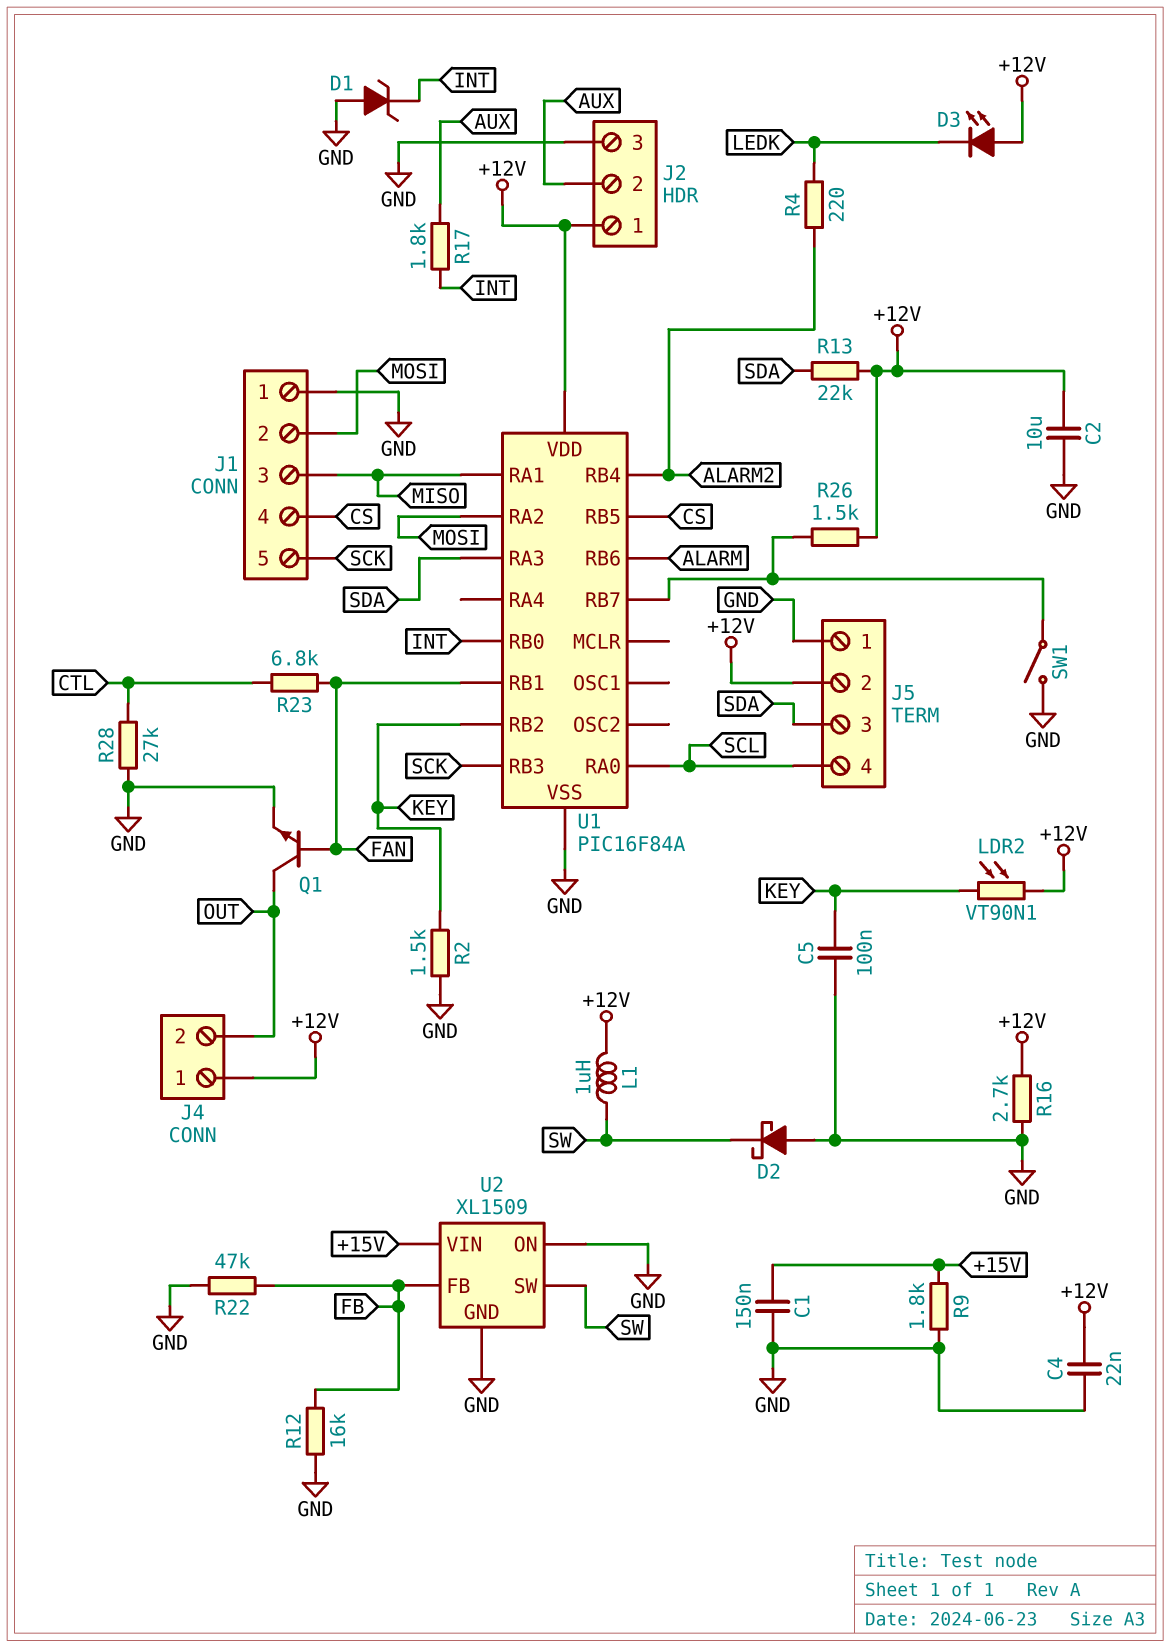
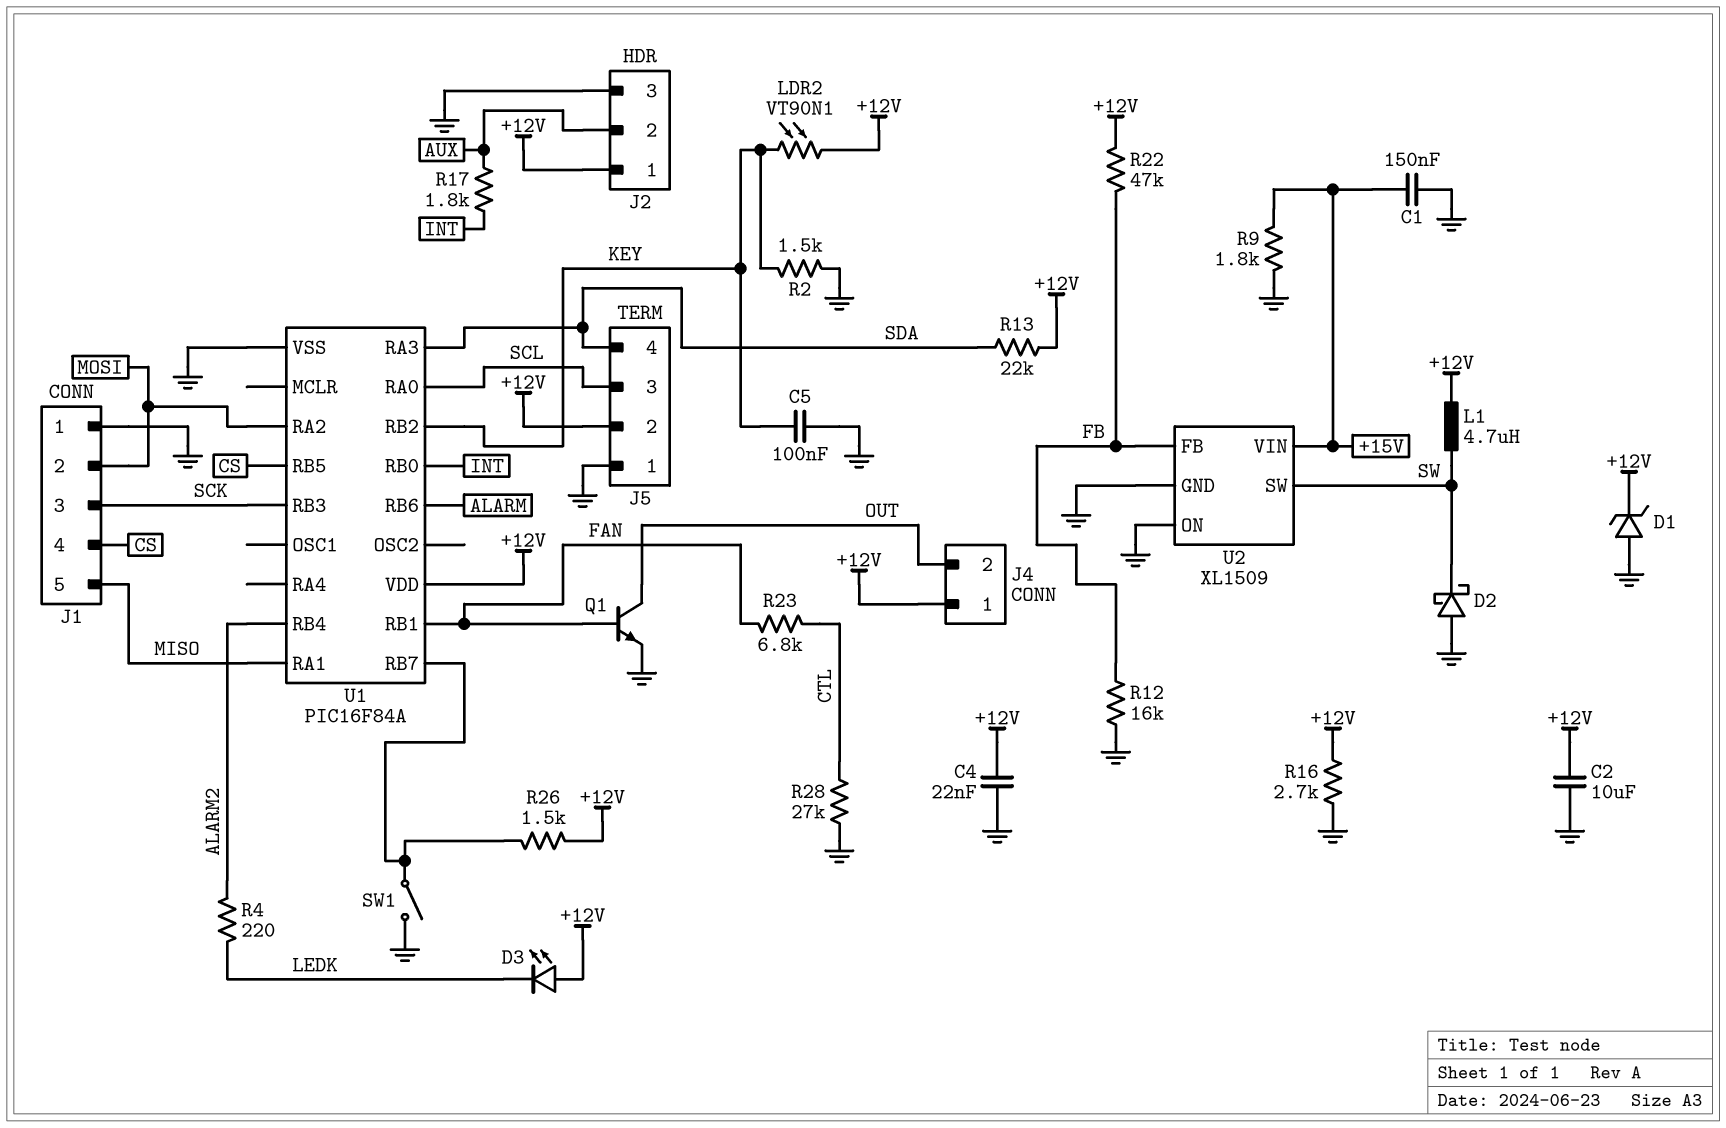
D1: zener (A GND, K INT) -> zener (A GND, K +12V)
J1 pin 3: MISO -> SCK
J1 pin 5: SCK -> MISO
J5 pin 3: SDA -> SCL
J5 pin 4: SCL -> SDA
L1: 1uH (+12V, SW) -> 4.7uH (+12V, SW)
R22: 47k (FB, GND) -> 47k (+12V, FB)

